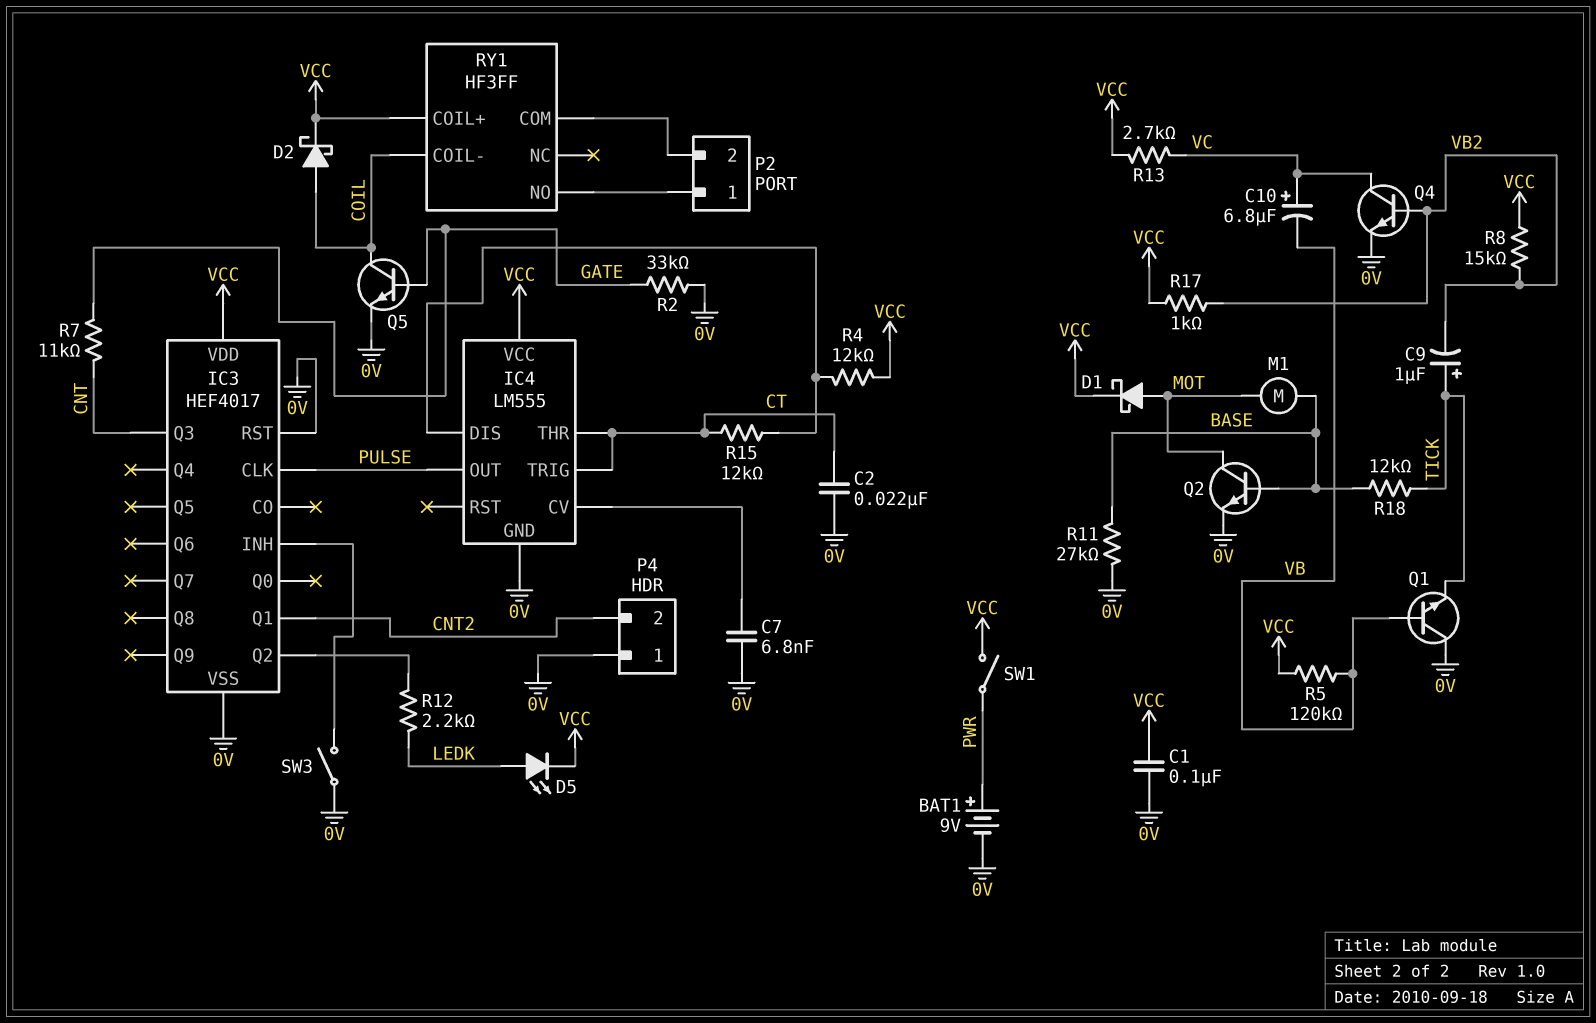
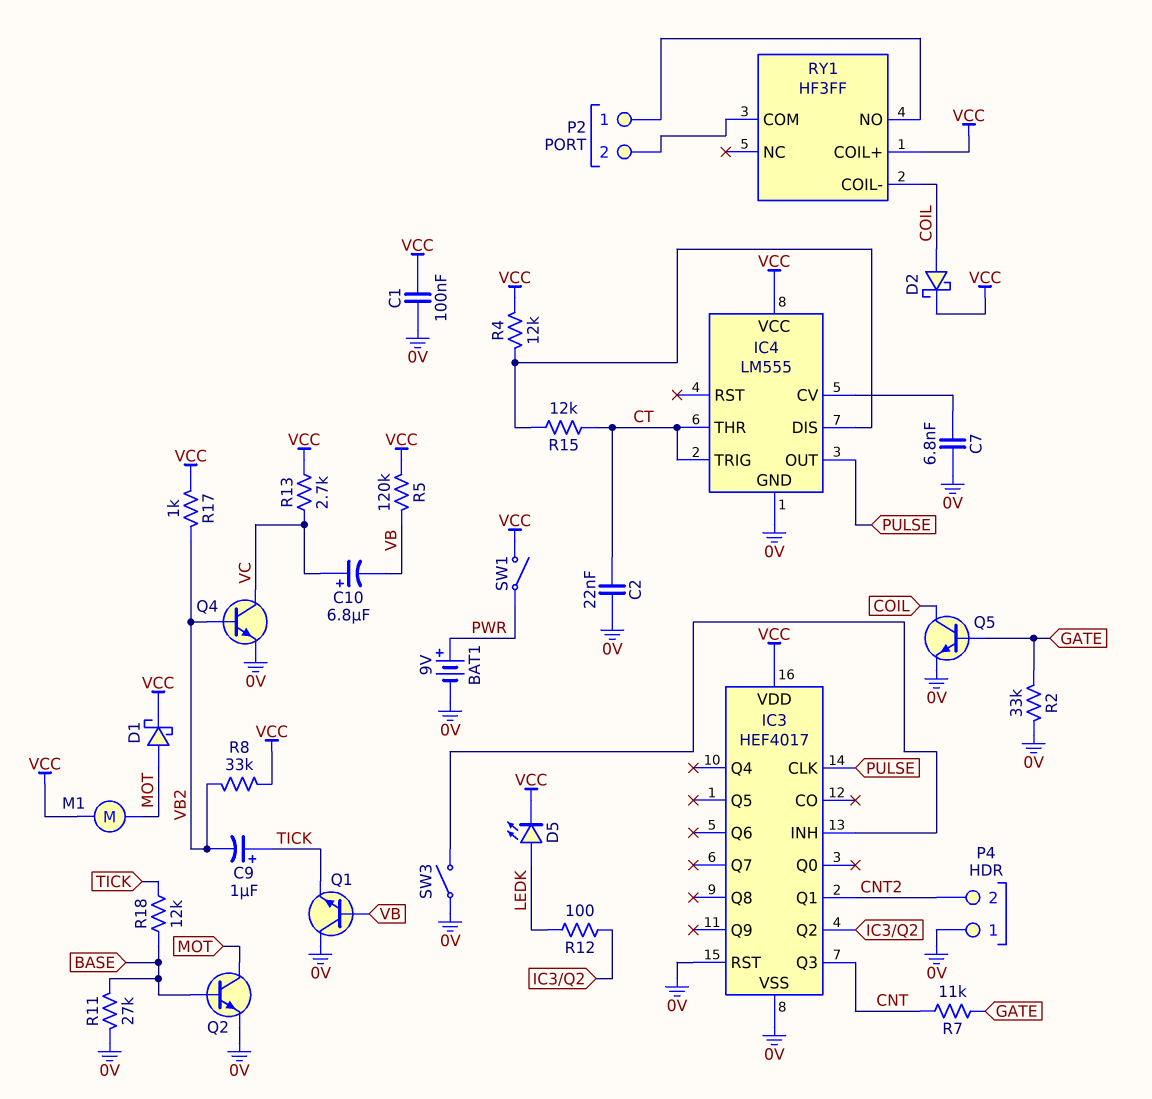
M1: motor (BASE, MOT) -> motor (MOT, VCC)
R8: 15k (VB2, VCC) -> 33k (VB2, VCC)
R12: 2.2k (IC3/Q2, LEDK) -> 100 (IC3/Q2, LEDK)

